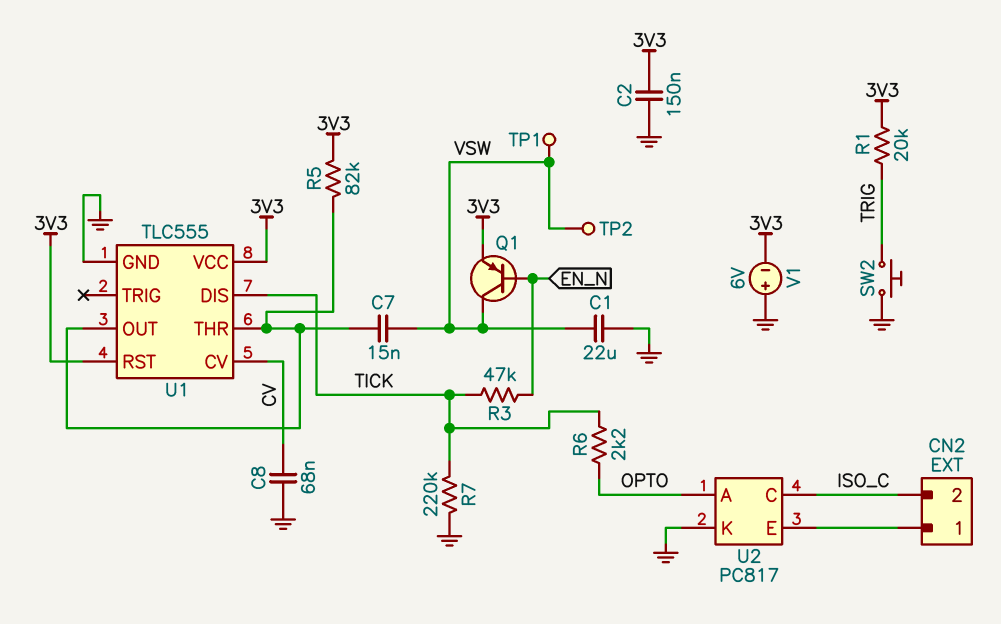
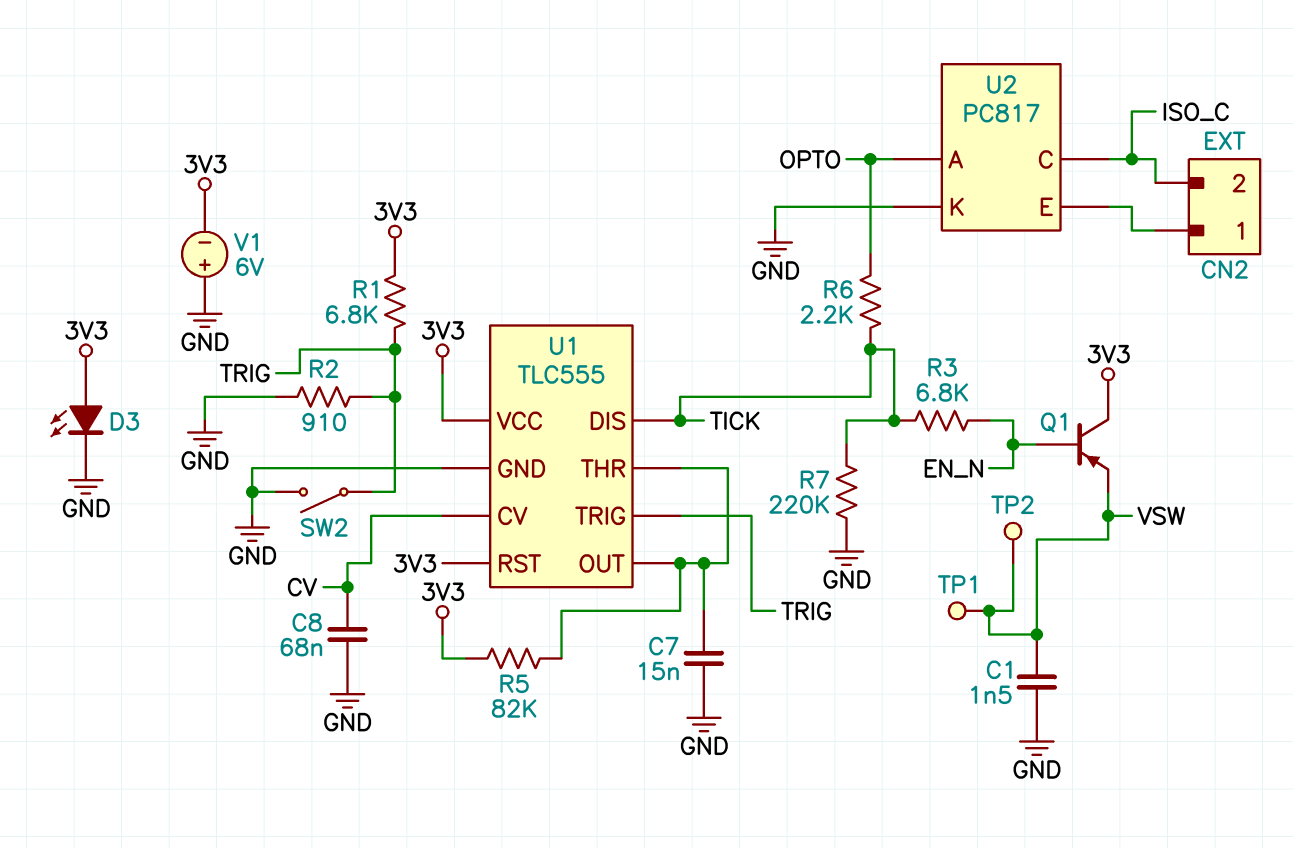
C1: 22uF (GND, VSW) -> 1.5nF (GND, VSW)
C2: 150nF (3V3, GND) -> none
C7: 15nF (U1/OUT, VSW) -> 15nF (GND, U1/OUT)
D3: none -> LED (A 3V3, K GND)
Q1: PNP (B EN_N, C VSW, E 3V3) -> PNP (B EN_N, C 3V3, E VSW)
R1: 20k (3V3, TRIG) -> 6.8k (3V3, TRIG)
R2: none -> 910 (GND, TRIG)
R3: 47k (EN_N, TICK) -> 6.8k (EN_N, TICK)
SW2: button (GND, TRIG) -> switch (GND, TRIG)
U1 pin TRIG: none -> TRIG

